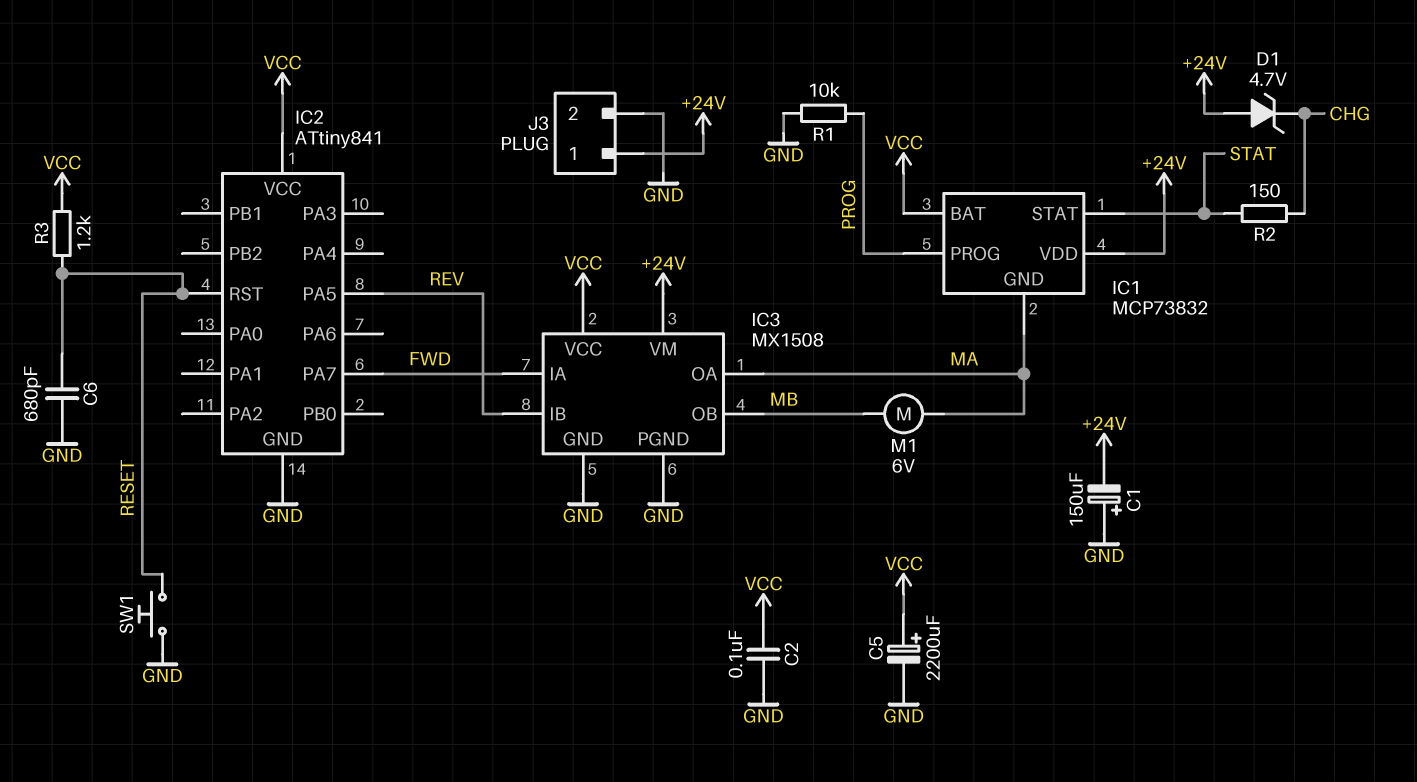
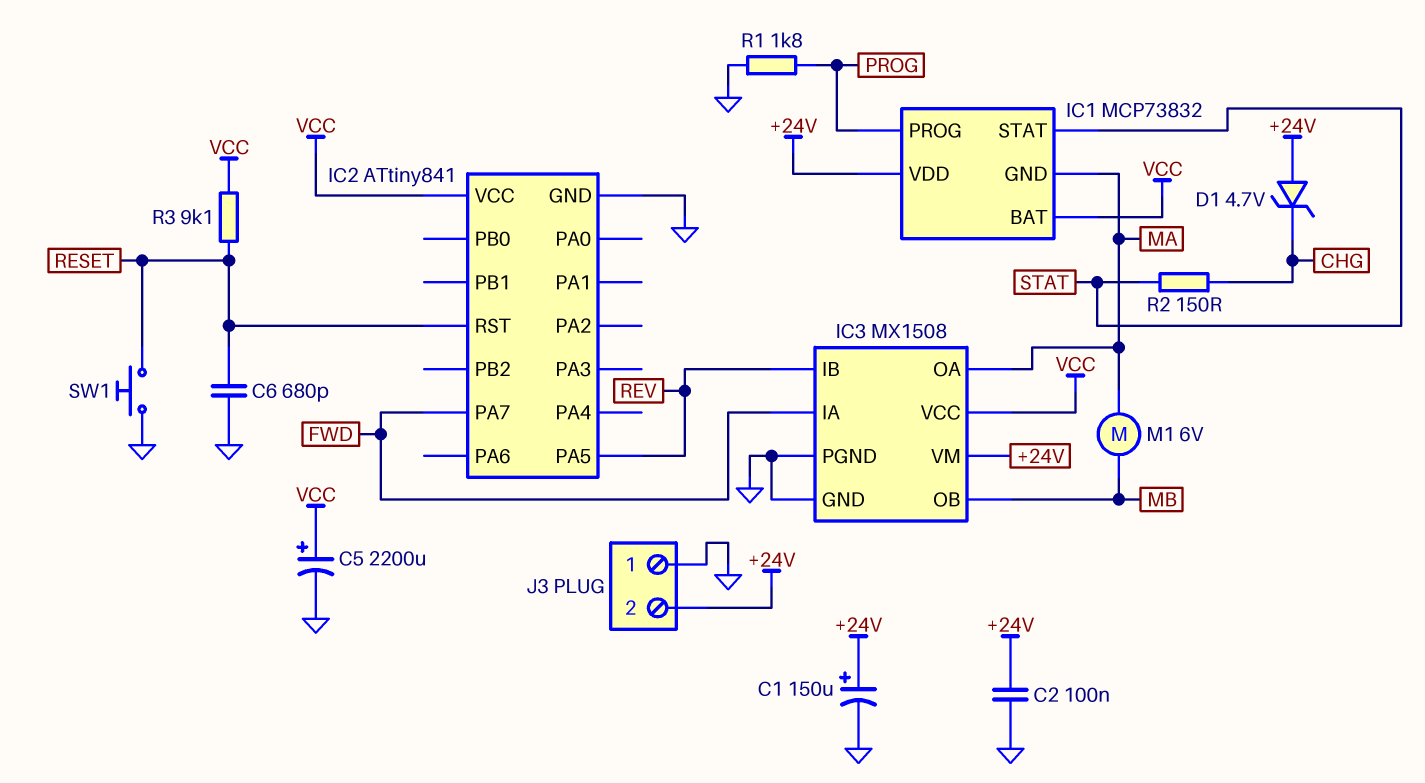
C1: 150uF (plus GND, minus +24V) -> 150uF (plus +24V, minus GND)
C2: 100nF (GND, VCC) -> 100nF (+24V, GND)
J3 pin 1: +24V -> GND
J3 pin 2: GND -> +24V
R1: 10k (GND, PROG) -> 1.8k (GND, PROG)
R3: 1.2k (RESET, VCC) -> 9.1k (RESET, VCC)

